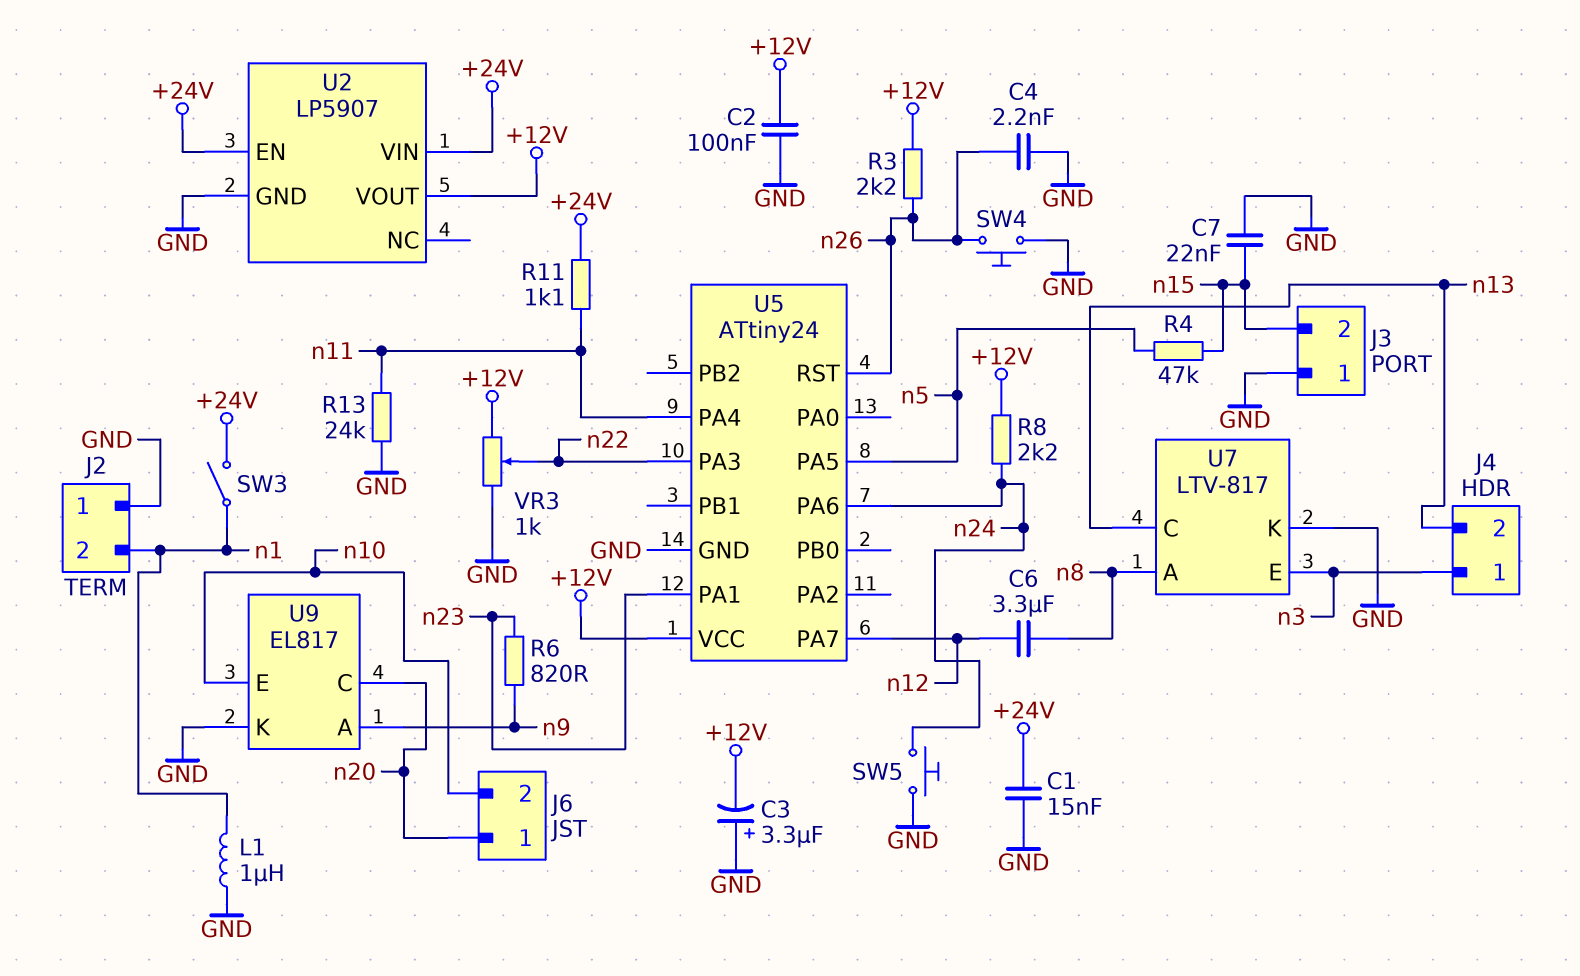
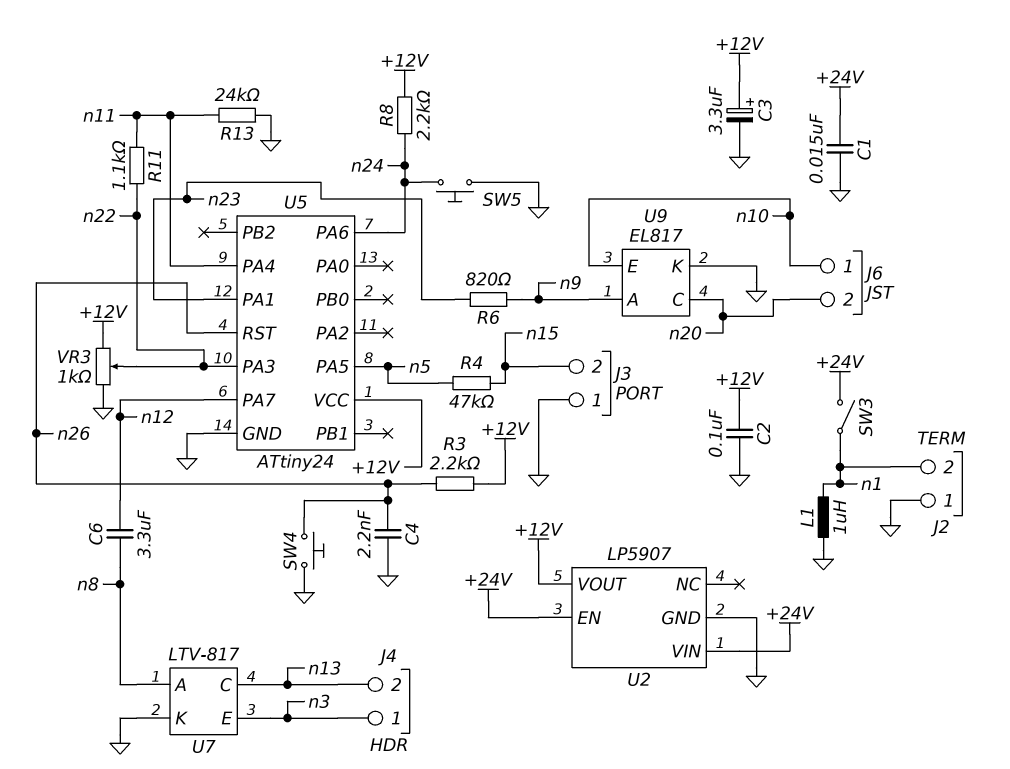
C3: 3.3uF (plus GND, minus +12V) -> 3.3uF (plus +12V, minus GND)
C7: 22nF (GND, n15) -> none
J6 pin 1: n20 -> n10
J6 pin 2: n10 -> n20
R11: 1.1k (+24V, n11) -> 1.1k (n11, n22)

